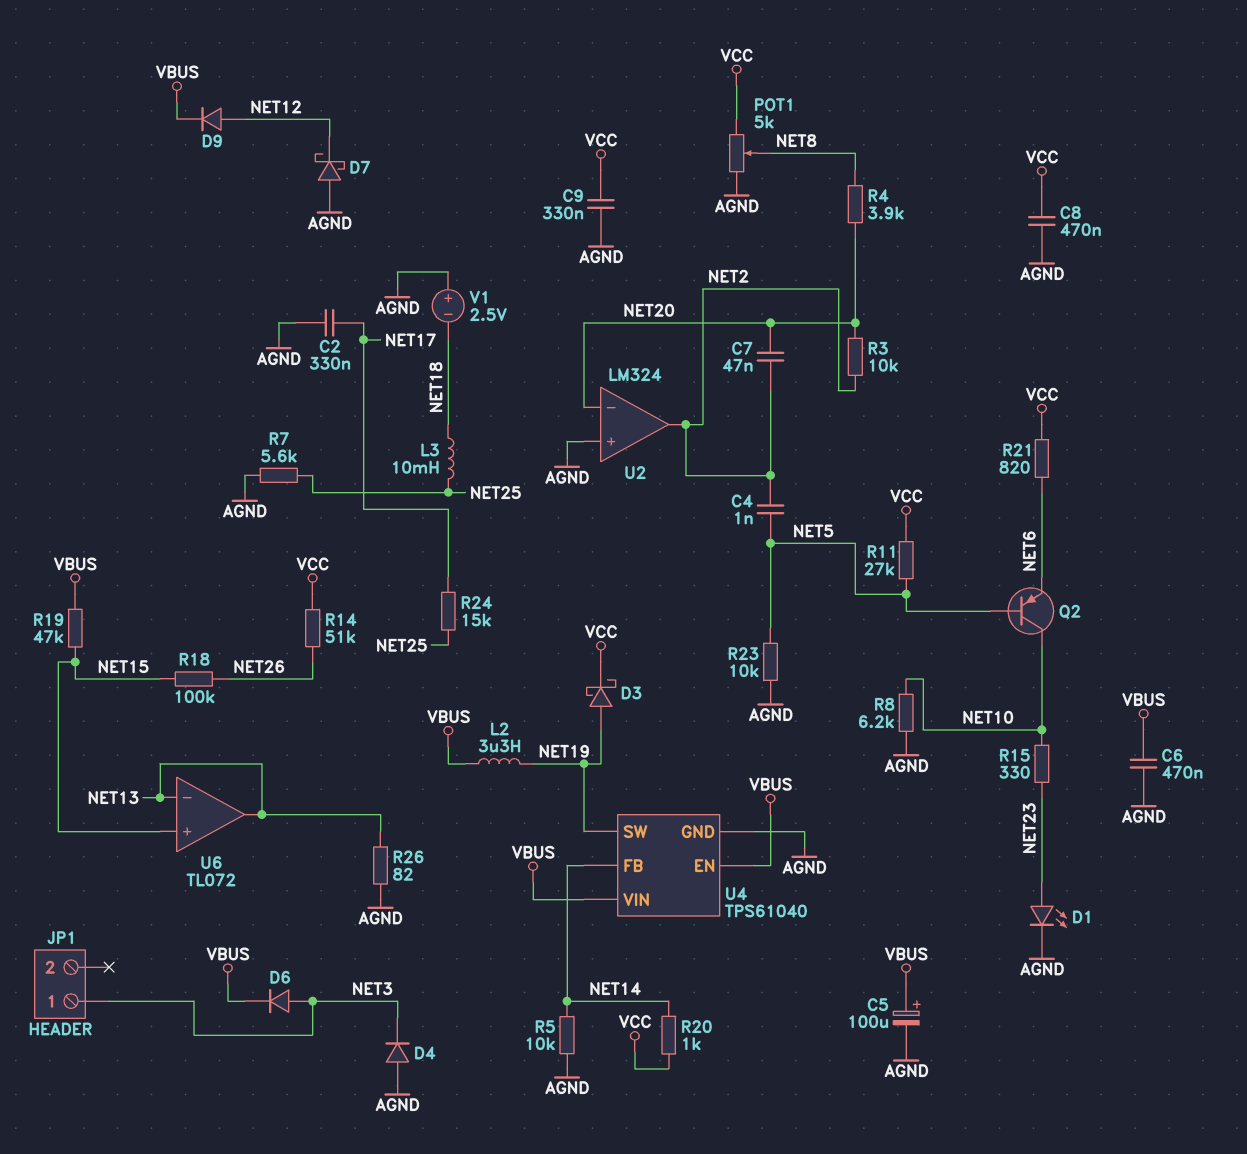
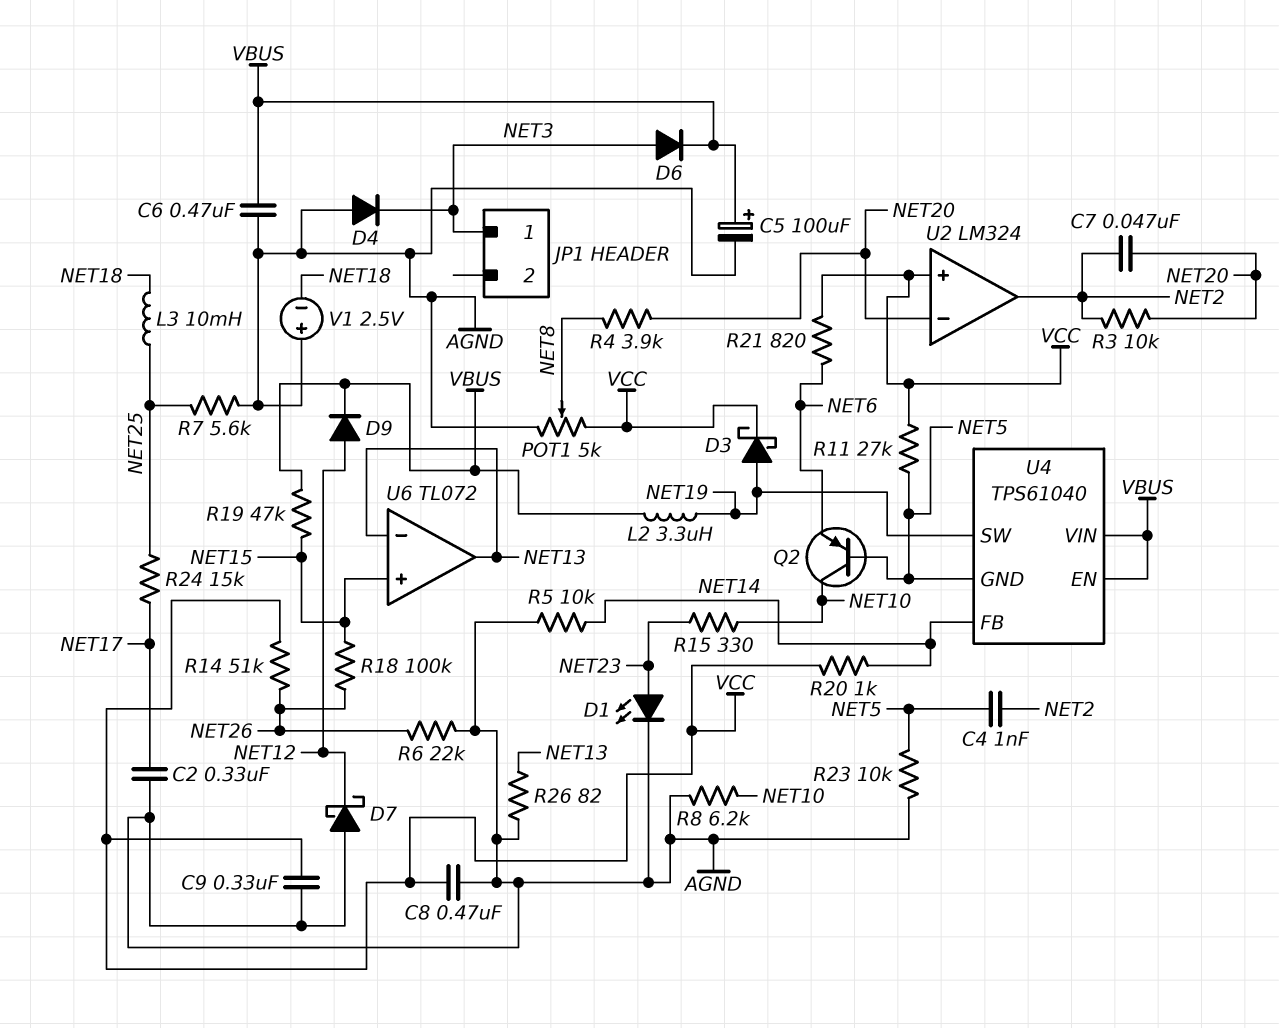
R6: none -> 22k (AGND, NET26)
U2 pin in+: AGND -> VCC
U4 pin GND: AGND -> NET5

